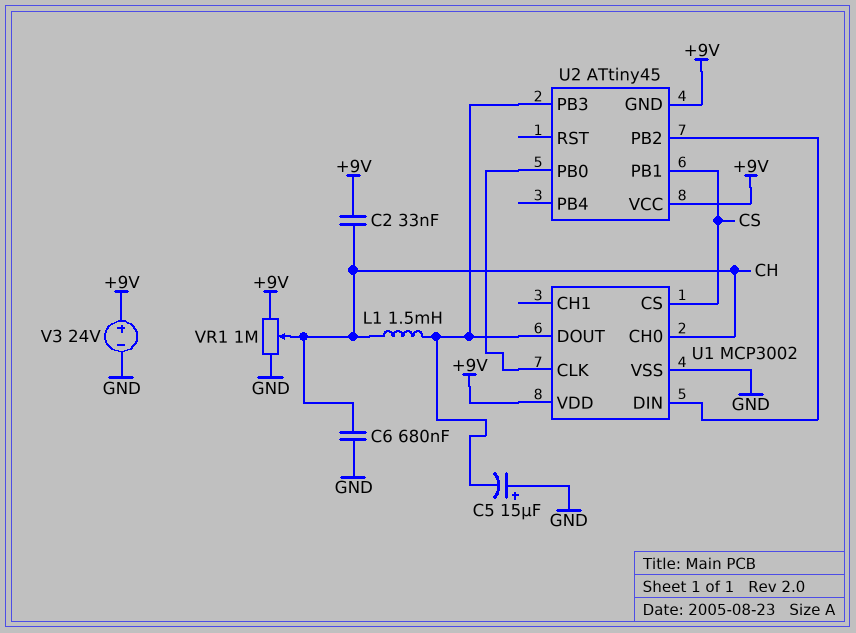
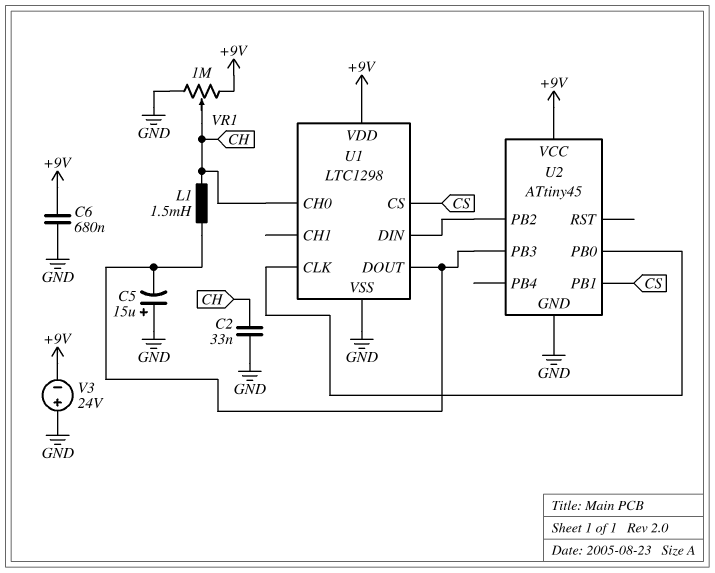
C2: 33nF (+9V, CH) -> 33nF (CH, GND)
C6: 680nF (CH, GND) -> 680nF (+9V, GND)
U1: MCP3002 -> LTC1298
U2 pin GND: +9V -> GND
V3: 24V (plus +9V, minus GND) -> 24V (plus GND, minus +9V)

